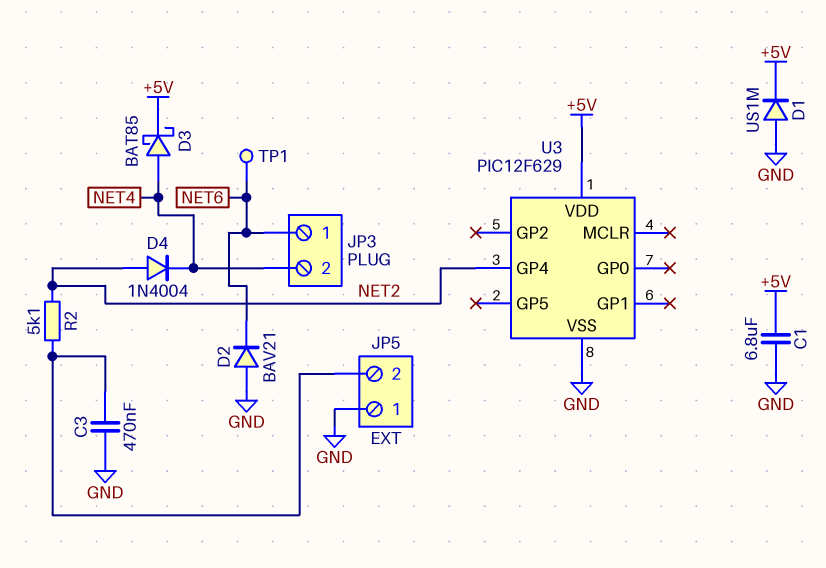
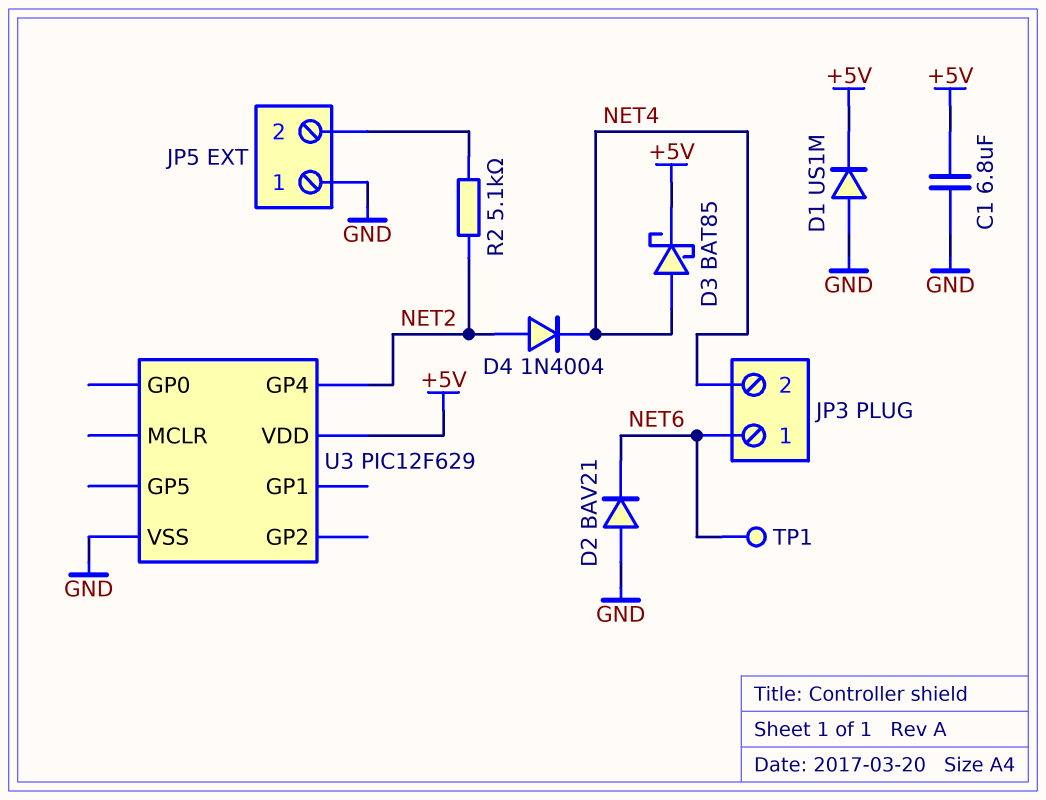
C3: 470nF (GND, JP5/2) -> none

